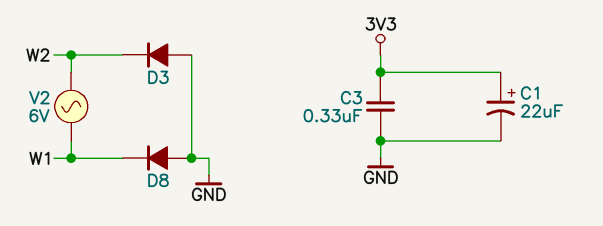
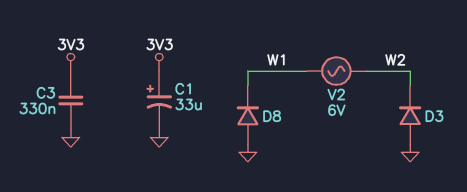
C1: 22uF (plus 3V3, minus GND) -> 33uF (plus 3V3, minus GND)

